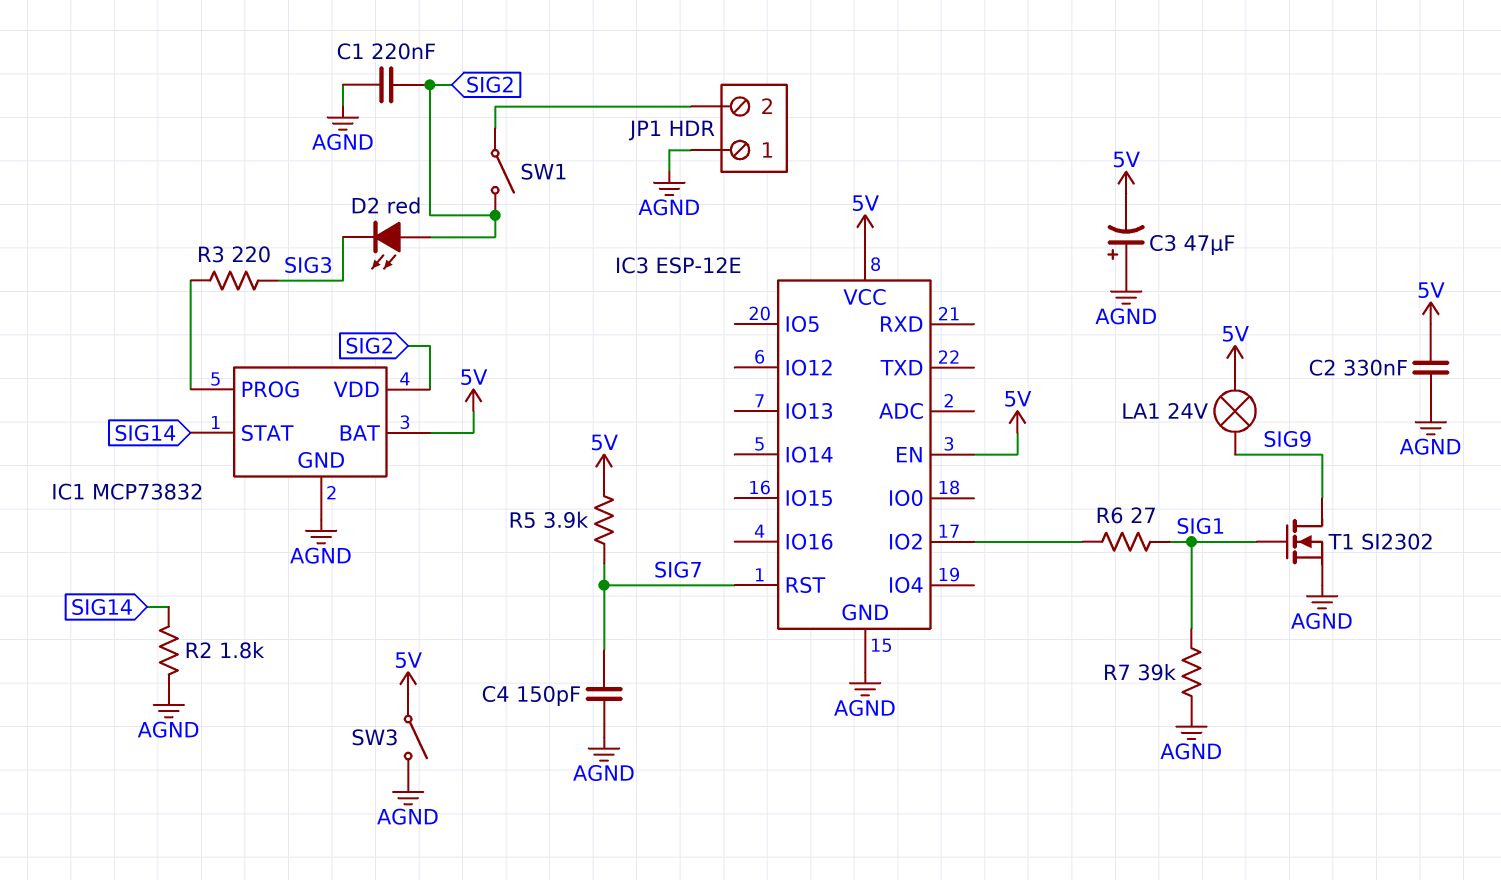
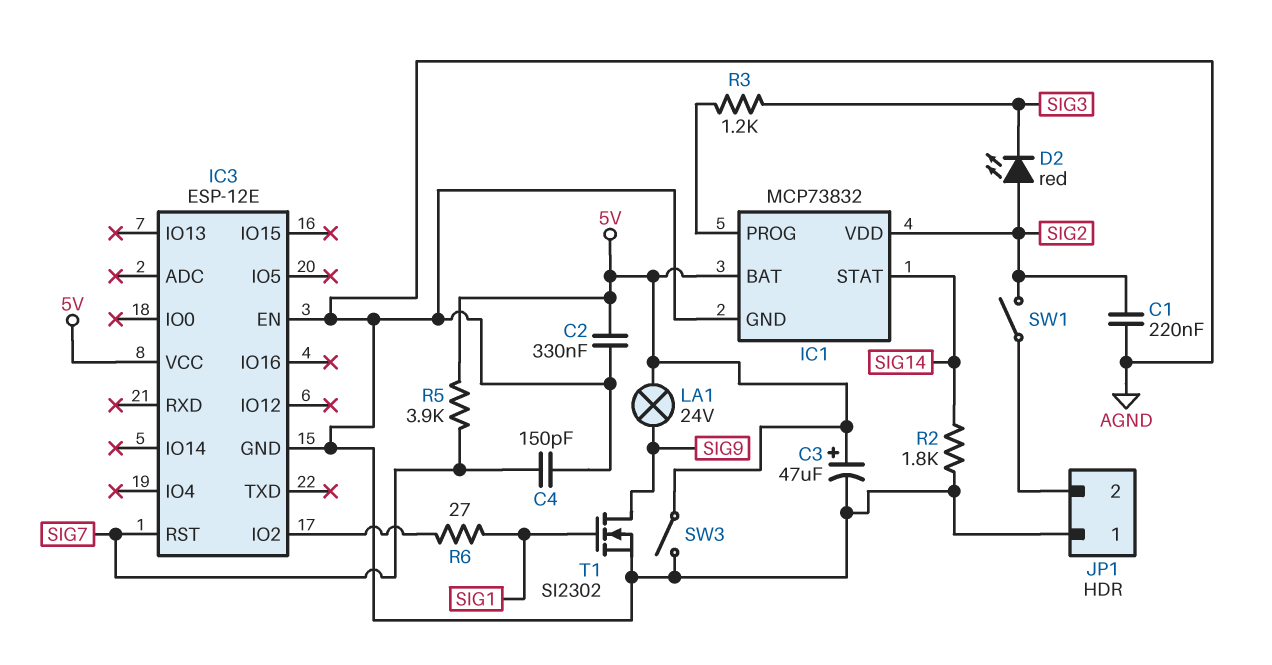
C3: 47uF (plus AGND, minus 5V) -> 47uF (plus 5V, minus AGND)
IC3 pin EN: 5V -> AGND
R3: 220 (IC1/PROG, SIG3) -> 1.2k (IC1/PROG, SIG3)
R7: 39k (AGND, SIG1) -> none

